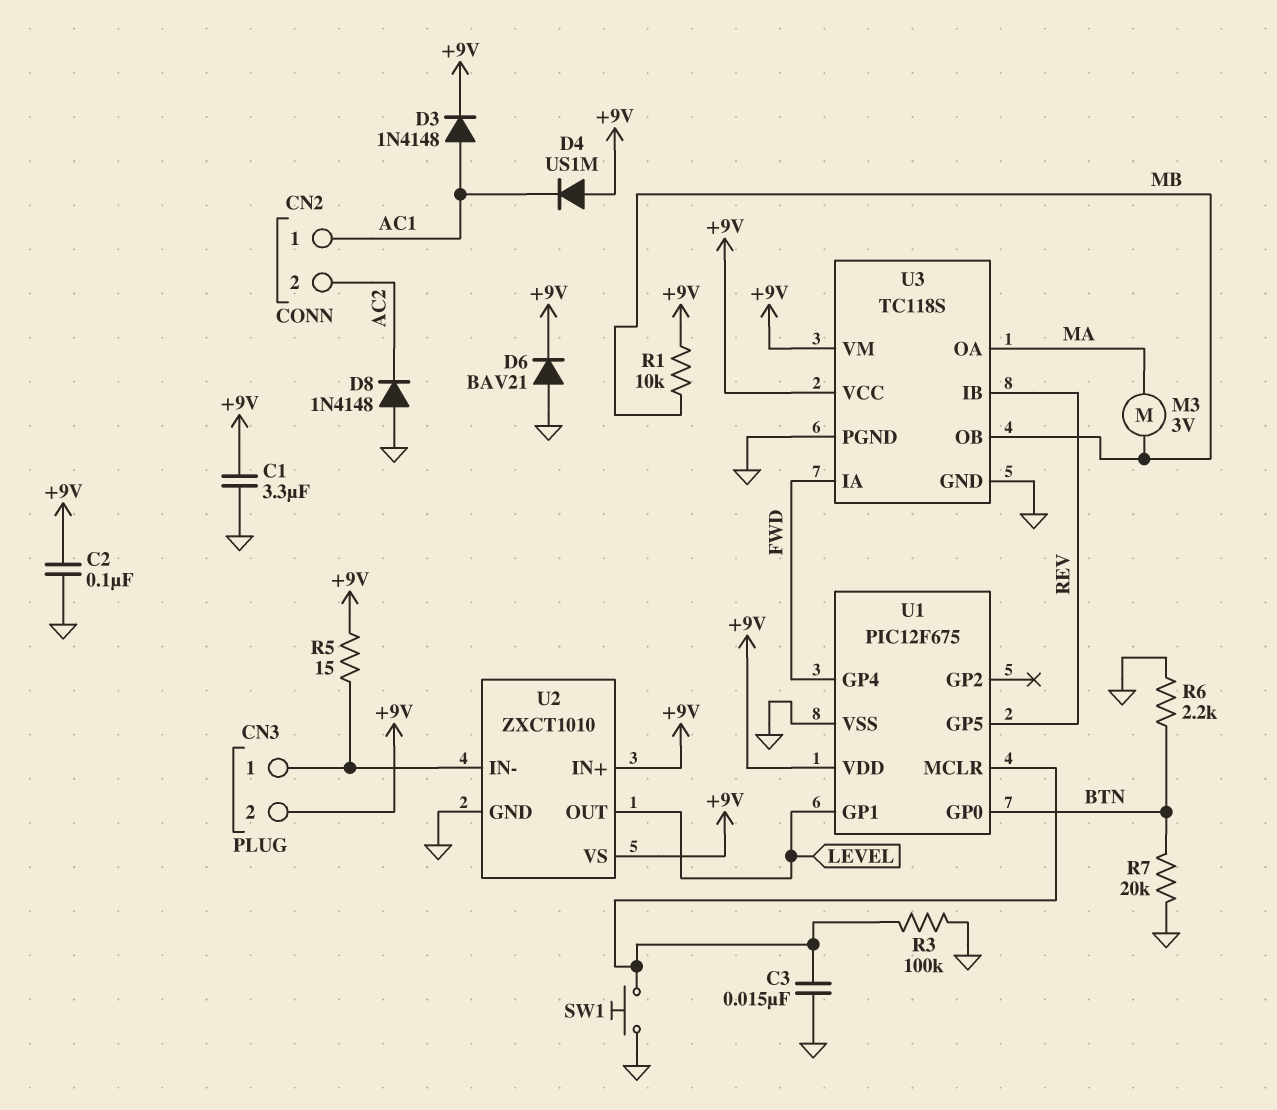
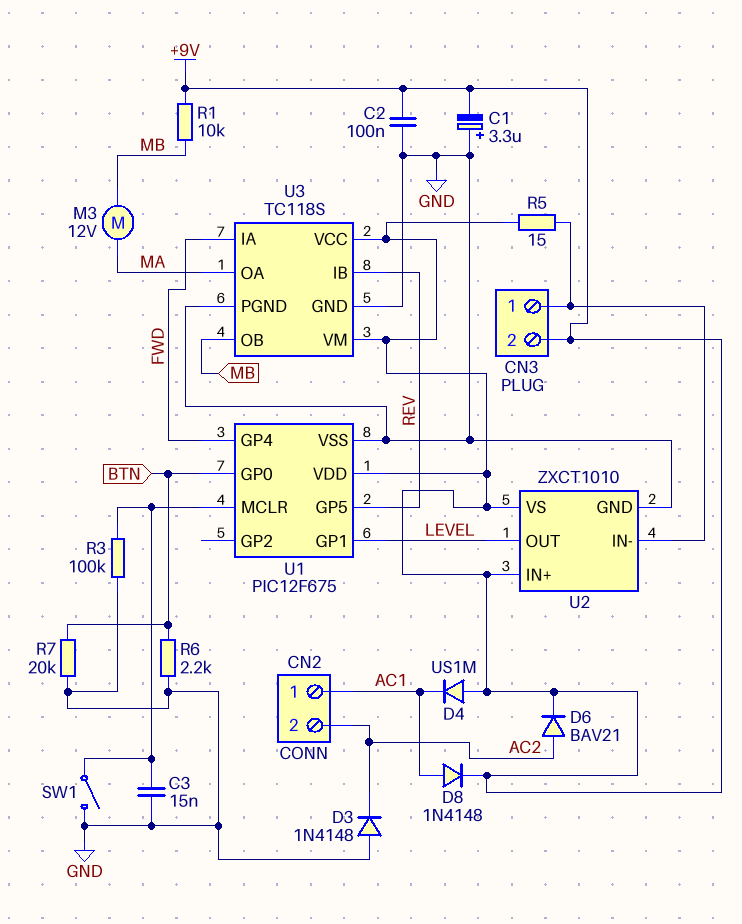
C1: 3.3uF (+9V, GND) -> 3.3uF (plus GND, minus +9V)
D3: diode 1N4148 (A AC1, K +9V) -> diode 1N4148 (A GND, K AC2)
D6: diode BAV21 (A GND, K +9V) -> diode BAV21 (A AC2, K +9V)
D8: diode 1N4148 (A GND, K AC2) -> diode 1N4148 (A AC1, K +9V)
M3: motor 3V (MA, MB) -> motor 12V (MA, MB)
SW1: button (GND, U1/MCLR) -> switch (GND, U1/MCLR)

